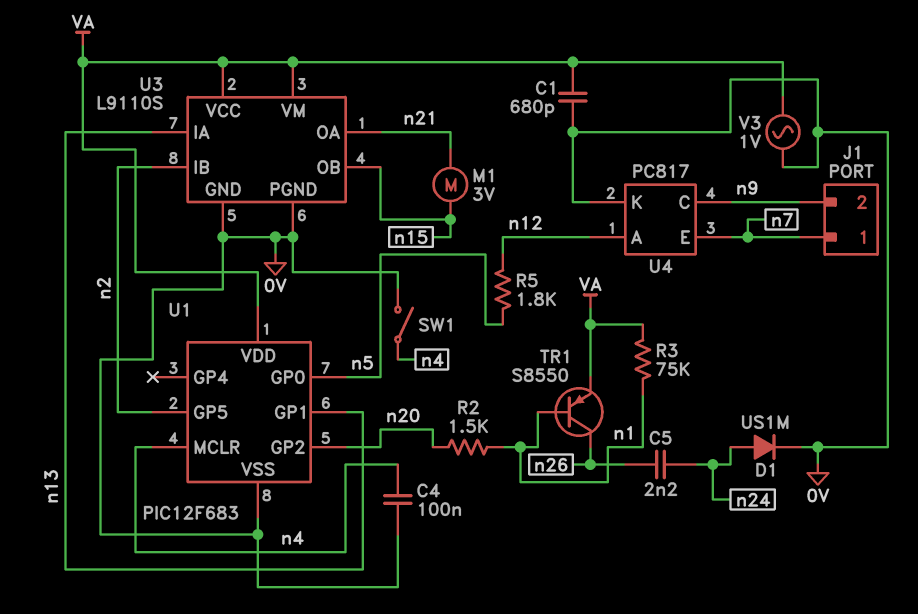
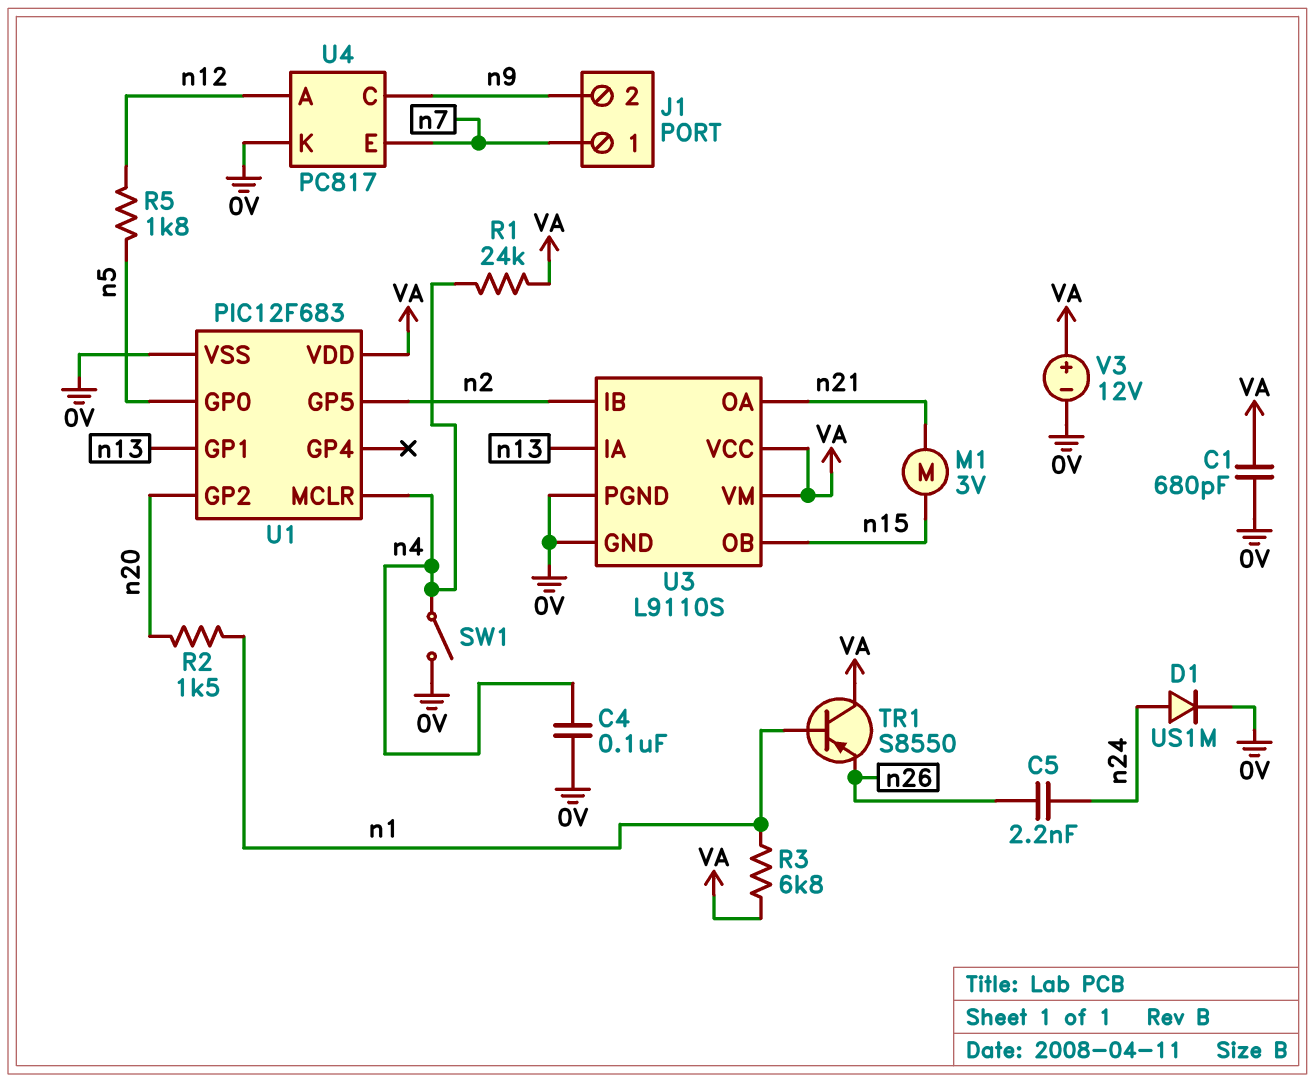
R1: none -> 24k (VA, n4)
R3: 75k (VA, n1) -> 6.8k (VA, n1)
TR1: PNP S8550 (B n1, C n26, E VA) -> PNP S8550 (B n1, C VA, E n26)
V3: AC 1V (0V, VA) -> 12V (plus VA, minus 0V)

